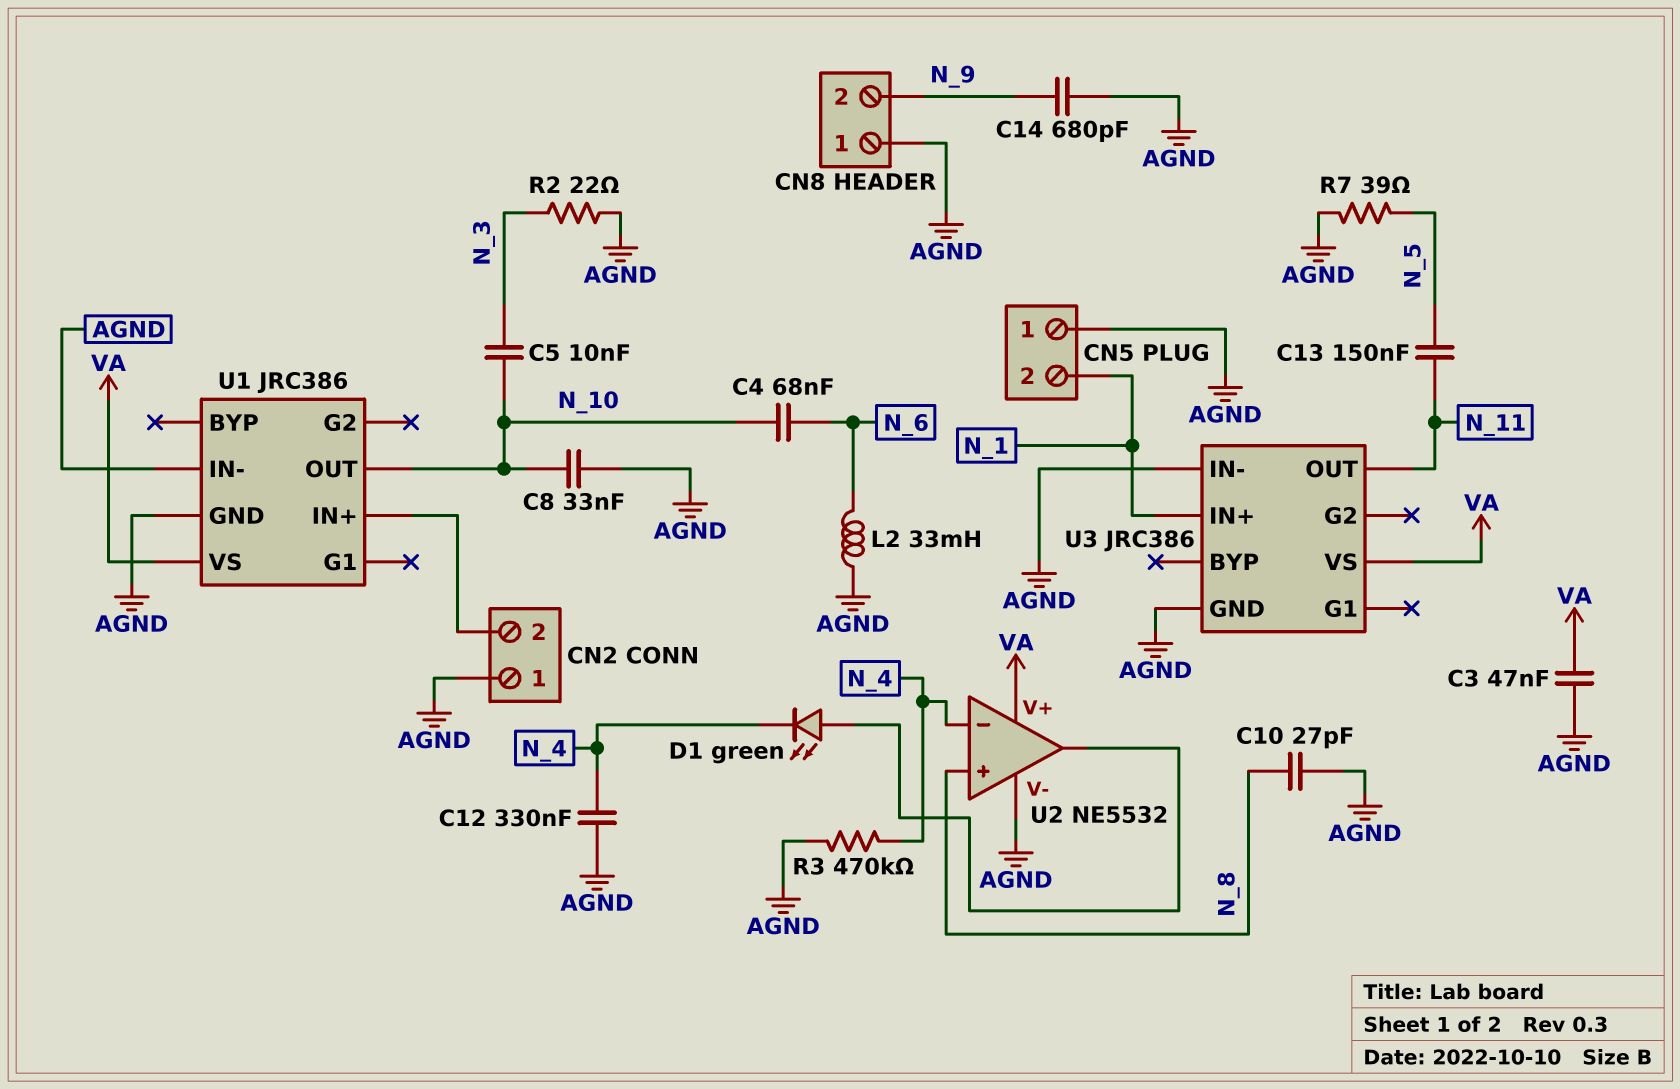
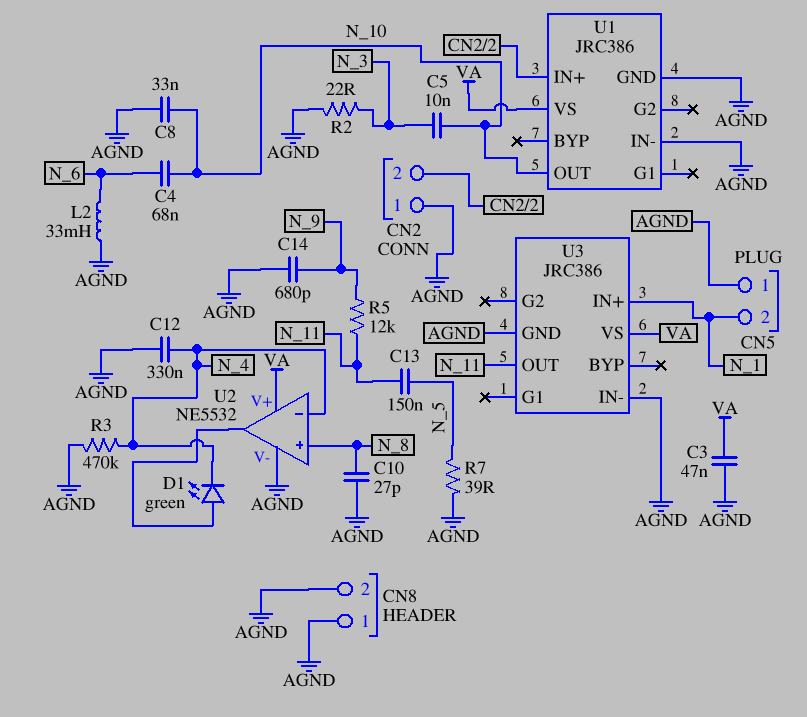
CN8 pin 2: N_9 -> AGND
R5: none -> 12k (N_9, N_11)

